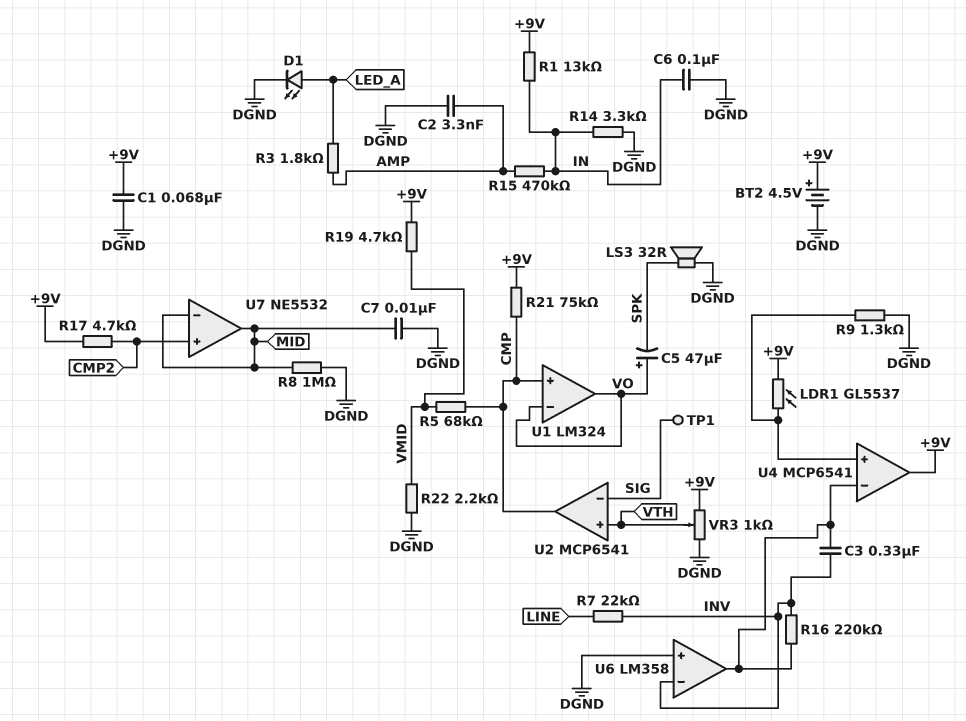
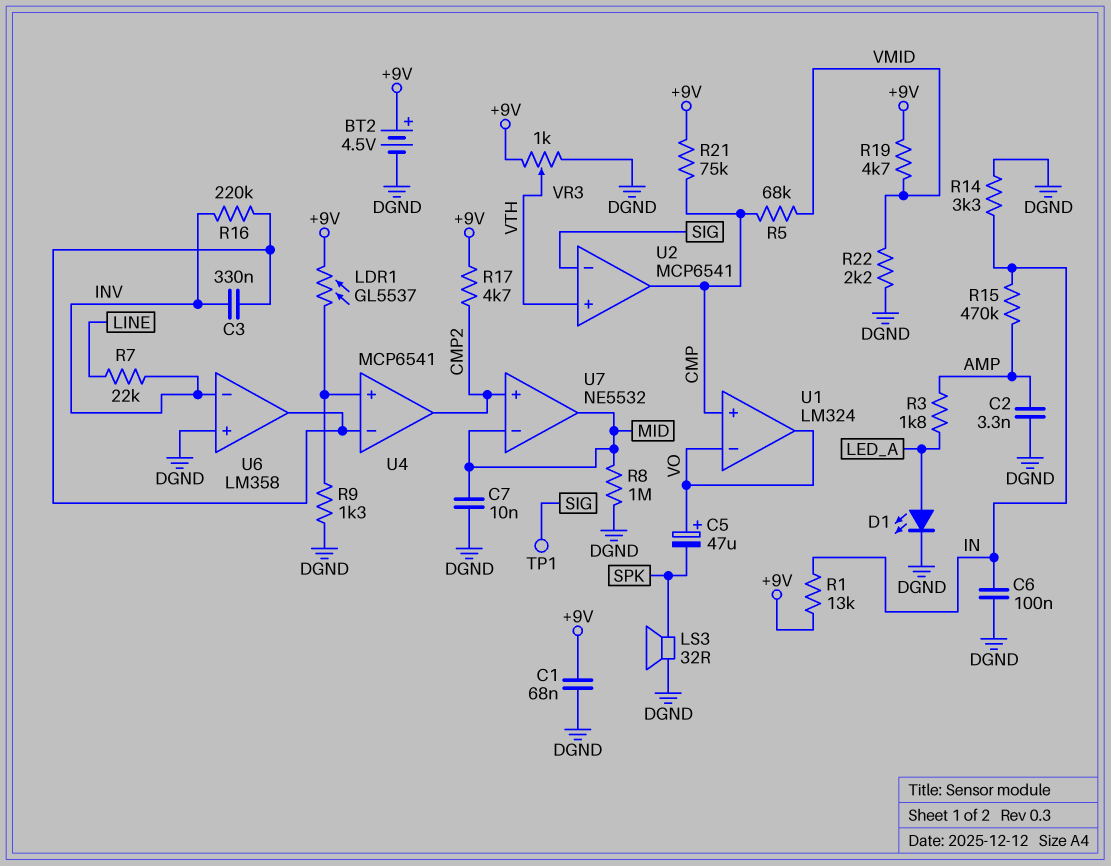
U4 pin out: +9V -> CMP2

